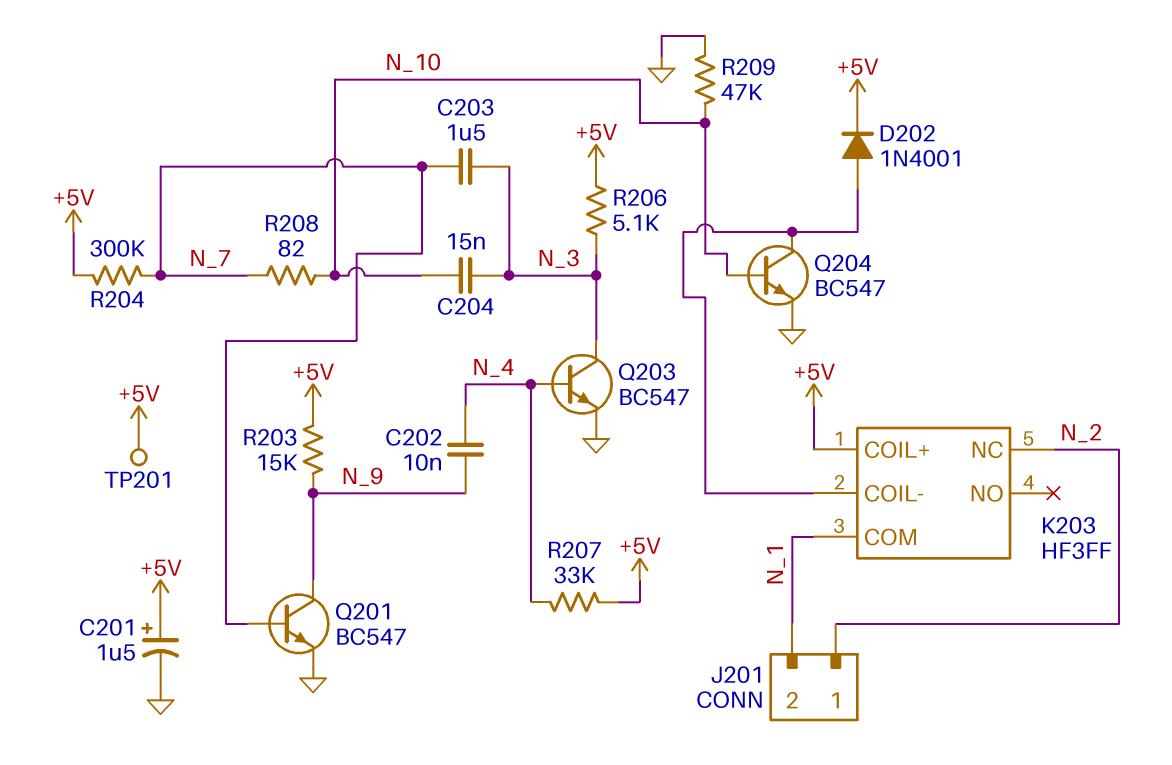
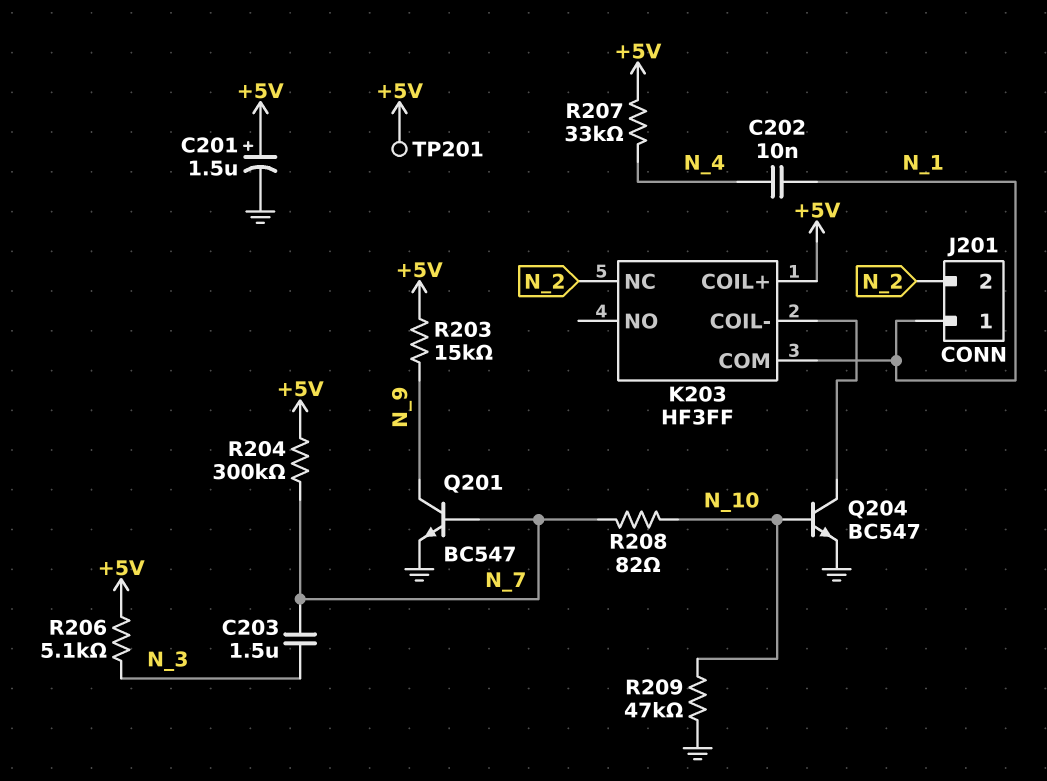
C202: 10nF (N_4, N_9) -> 10nF (N_1, N_4)
C204: 15nF (N_3, N_10) -> none
D202: diode 1N4001 (A K203/COIL-, K +5V) -> none
J201 pin 1: N_2 -> N_1
J201 pin 2: N_1 -> N_2
Q203: NPN BC547 (B N_4, C N_3, E GND) -> none

